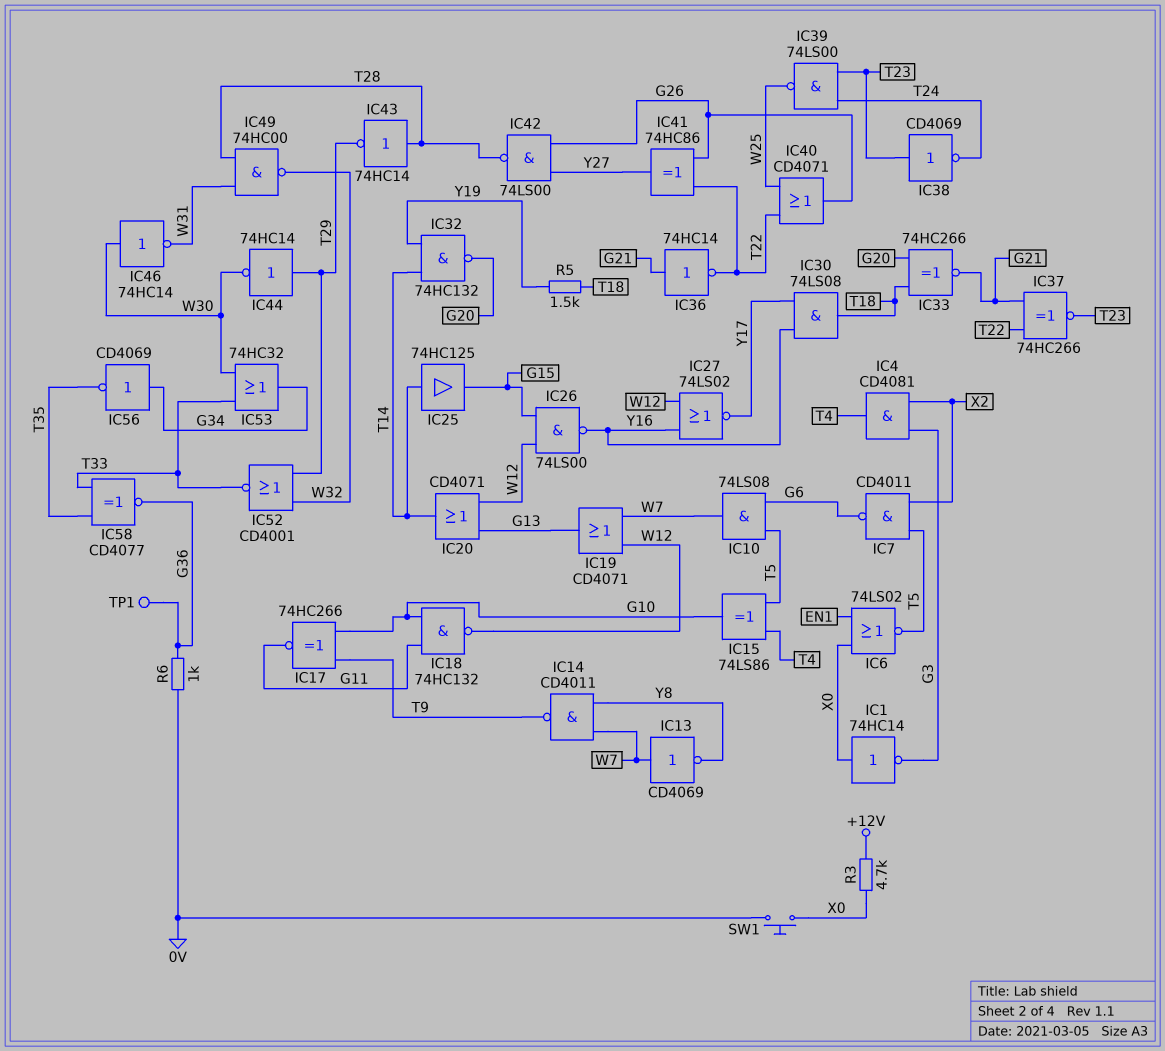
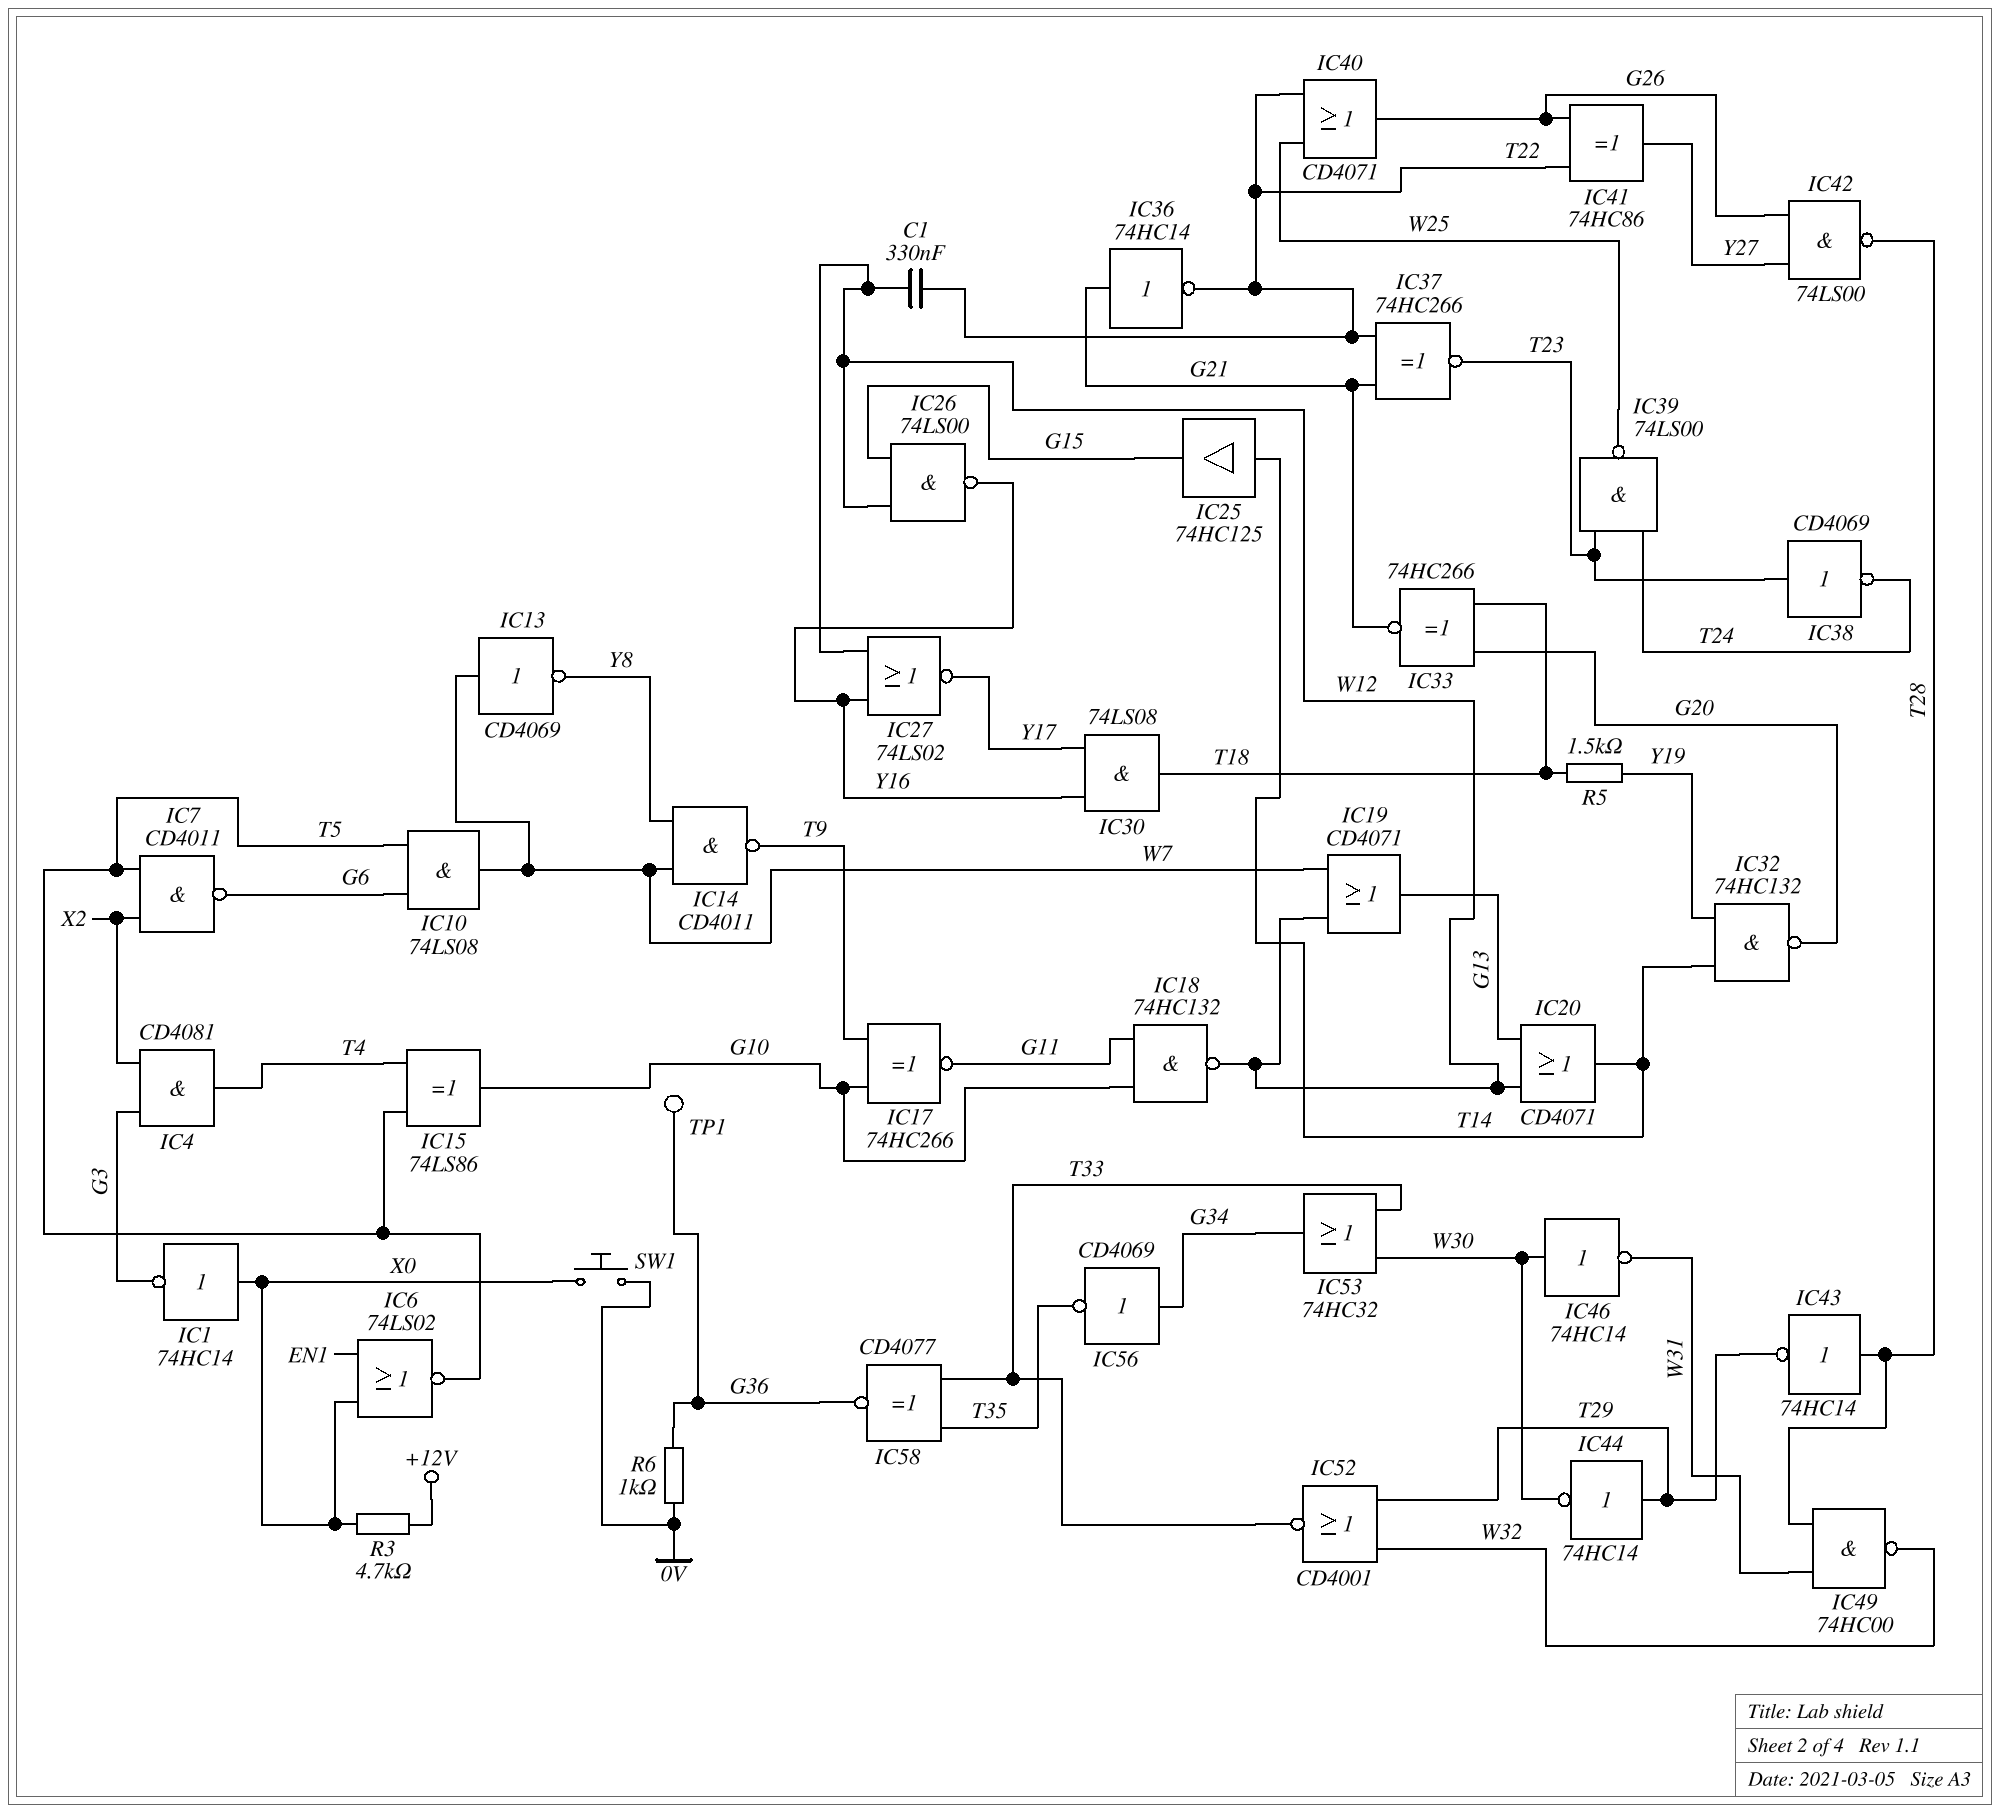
C1: none -> 330nF (T22, W12)

